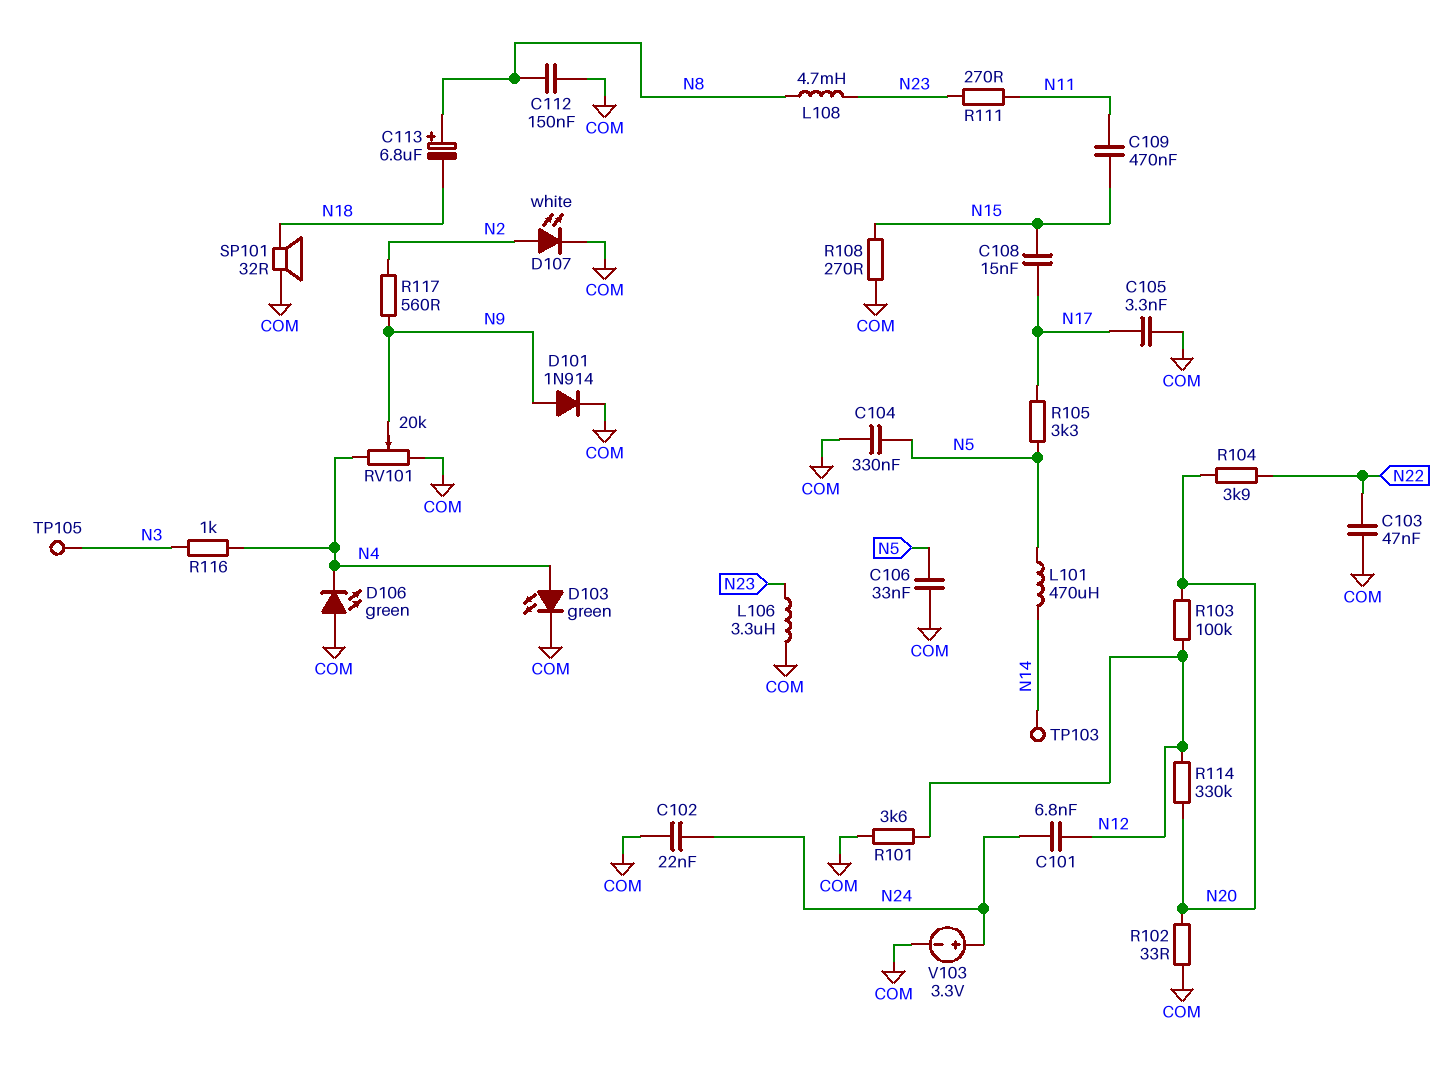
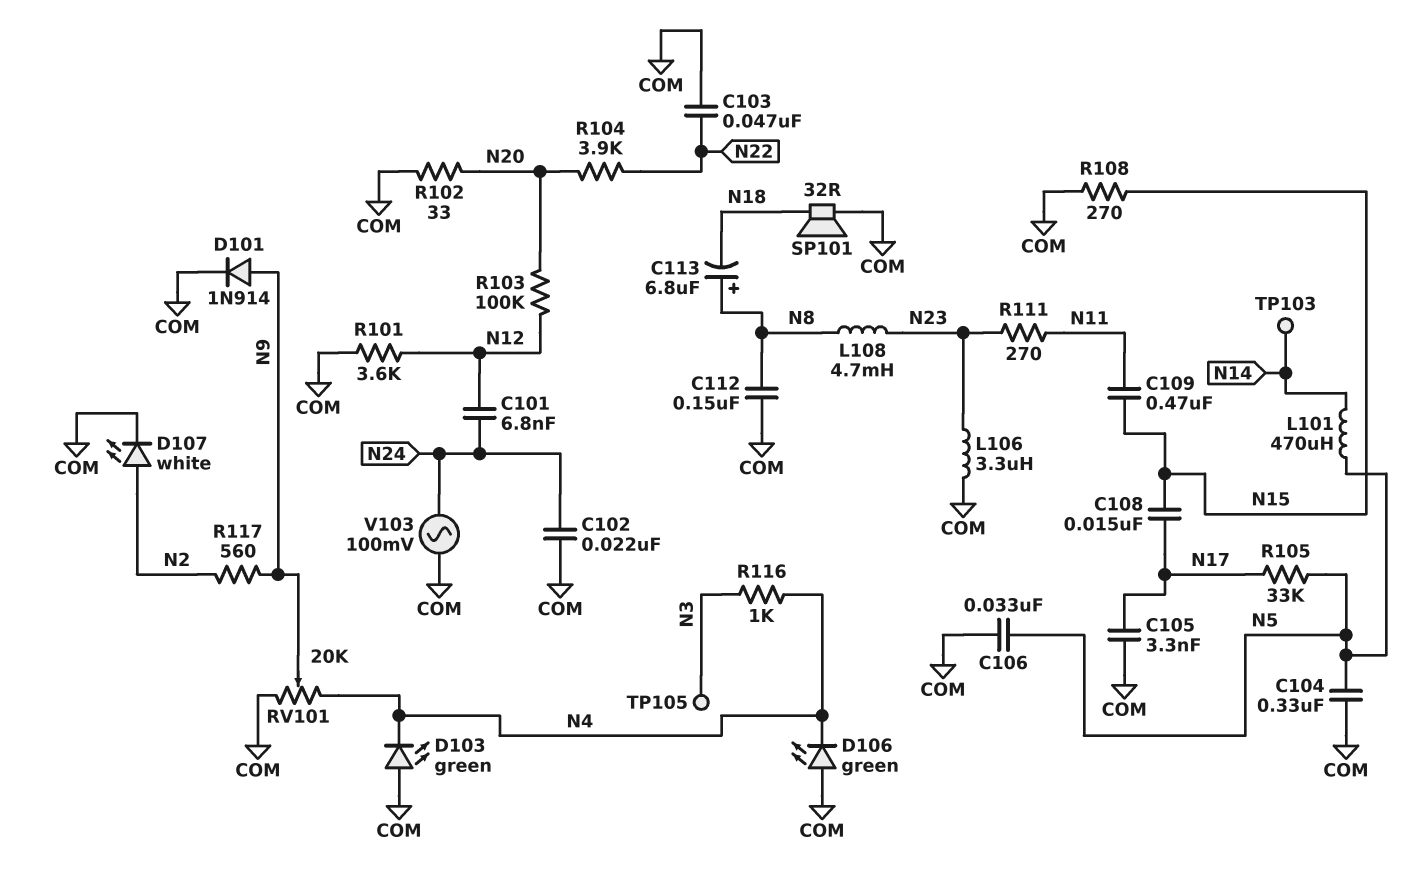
D103: LED green (A N4, K COM) -> LED green (A COM, K N4)
R105: 3.3k (N5, N17) -> 33k (N5, N17)
R114: 330k (N12, N20) -> none
V103: 3.3V (plus N24, minus COM) -> AC 100mV (COM, N24)

